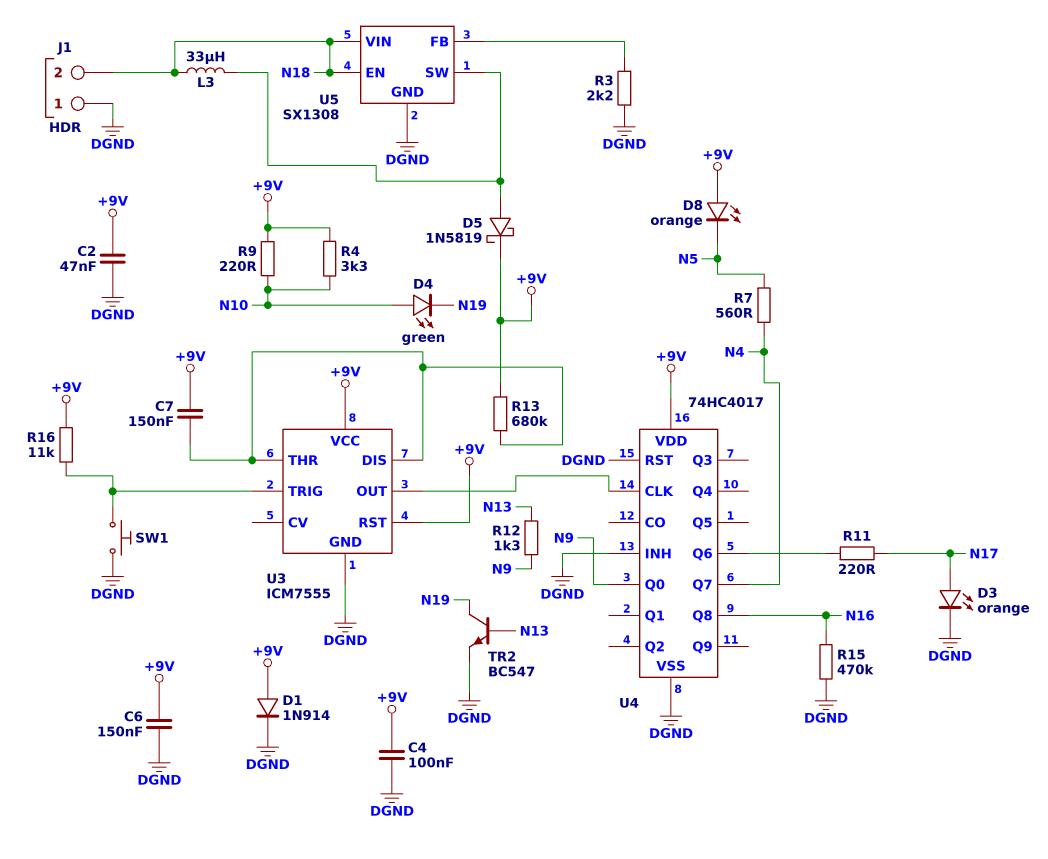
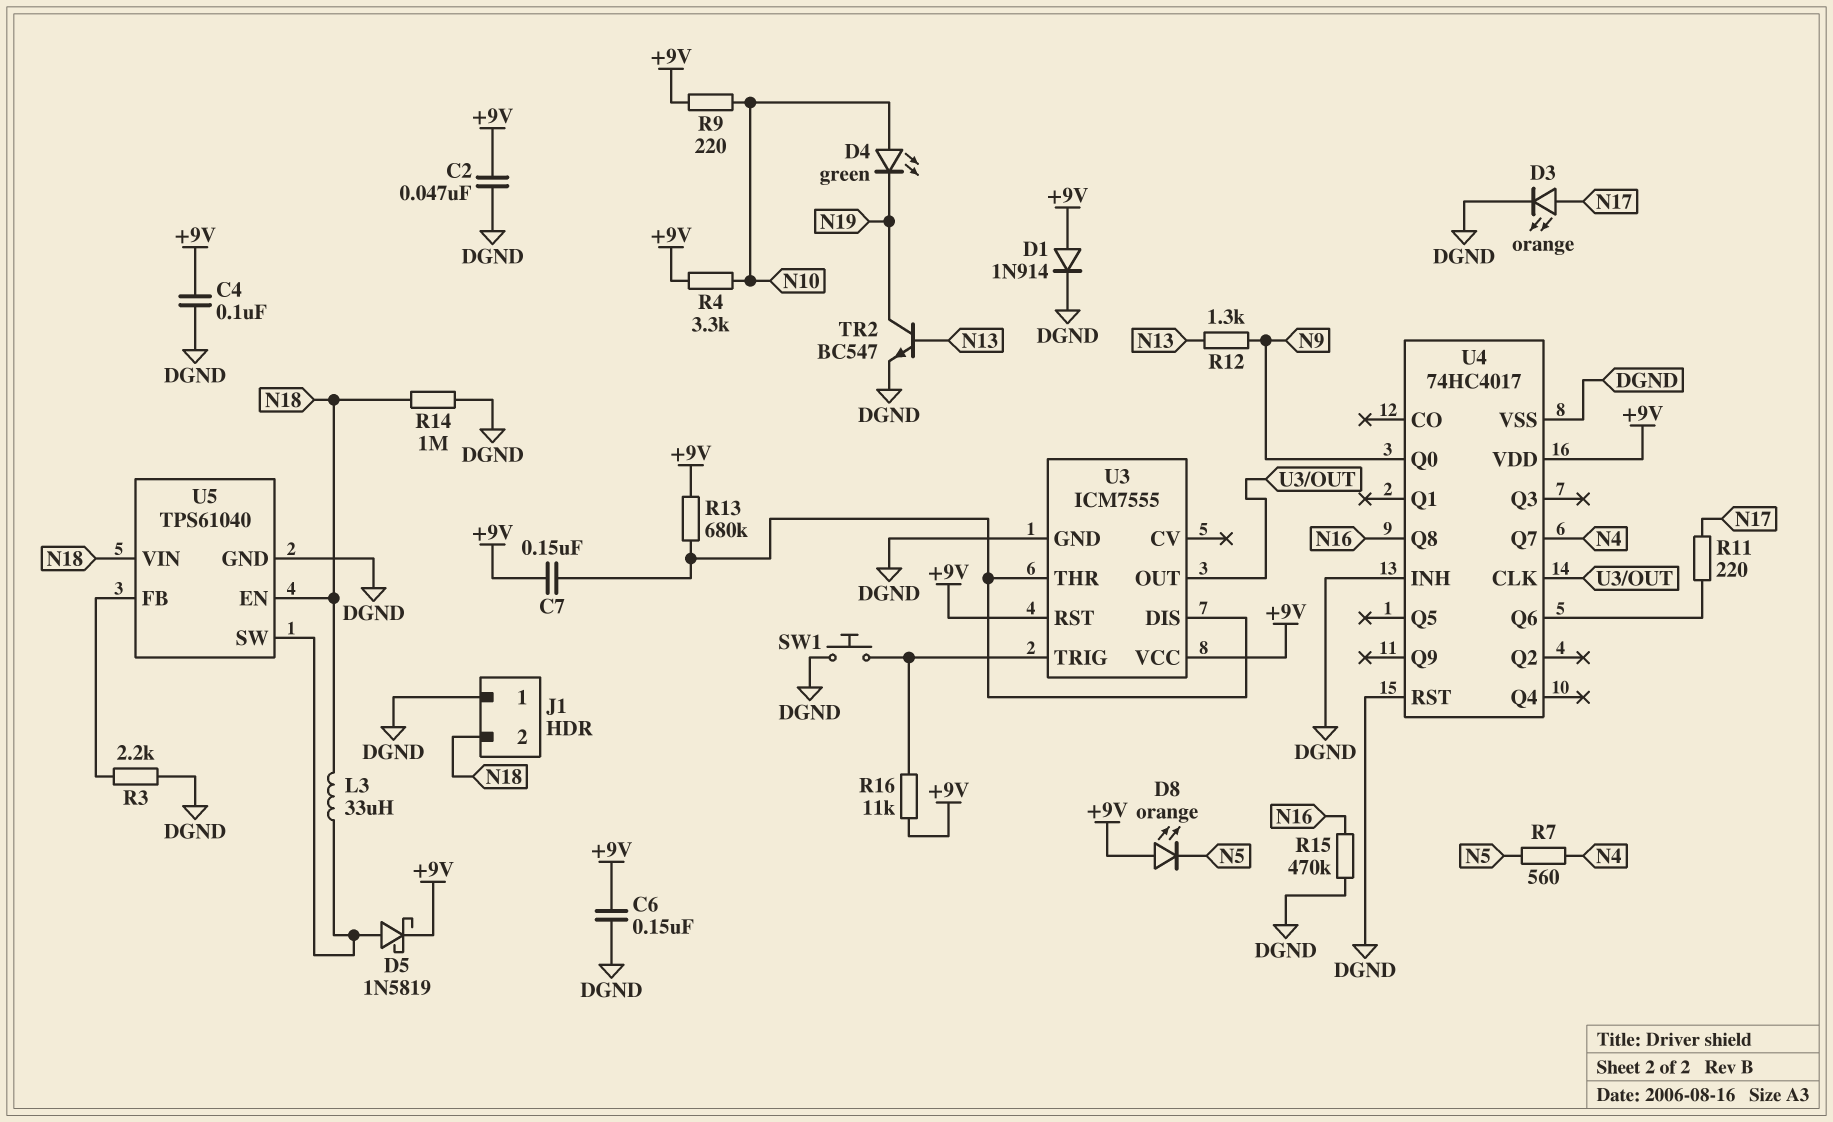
R14: none -> 1M (DGND, N18)
U5: SX1308 -> TPS61040

